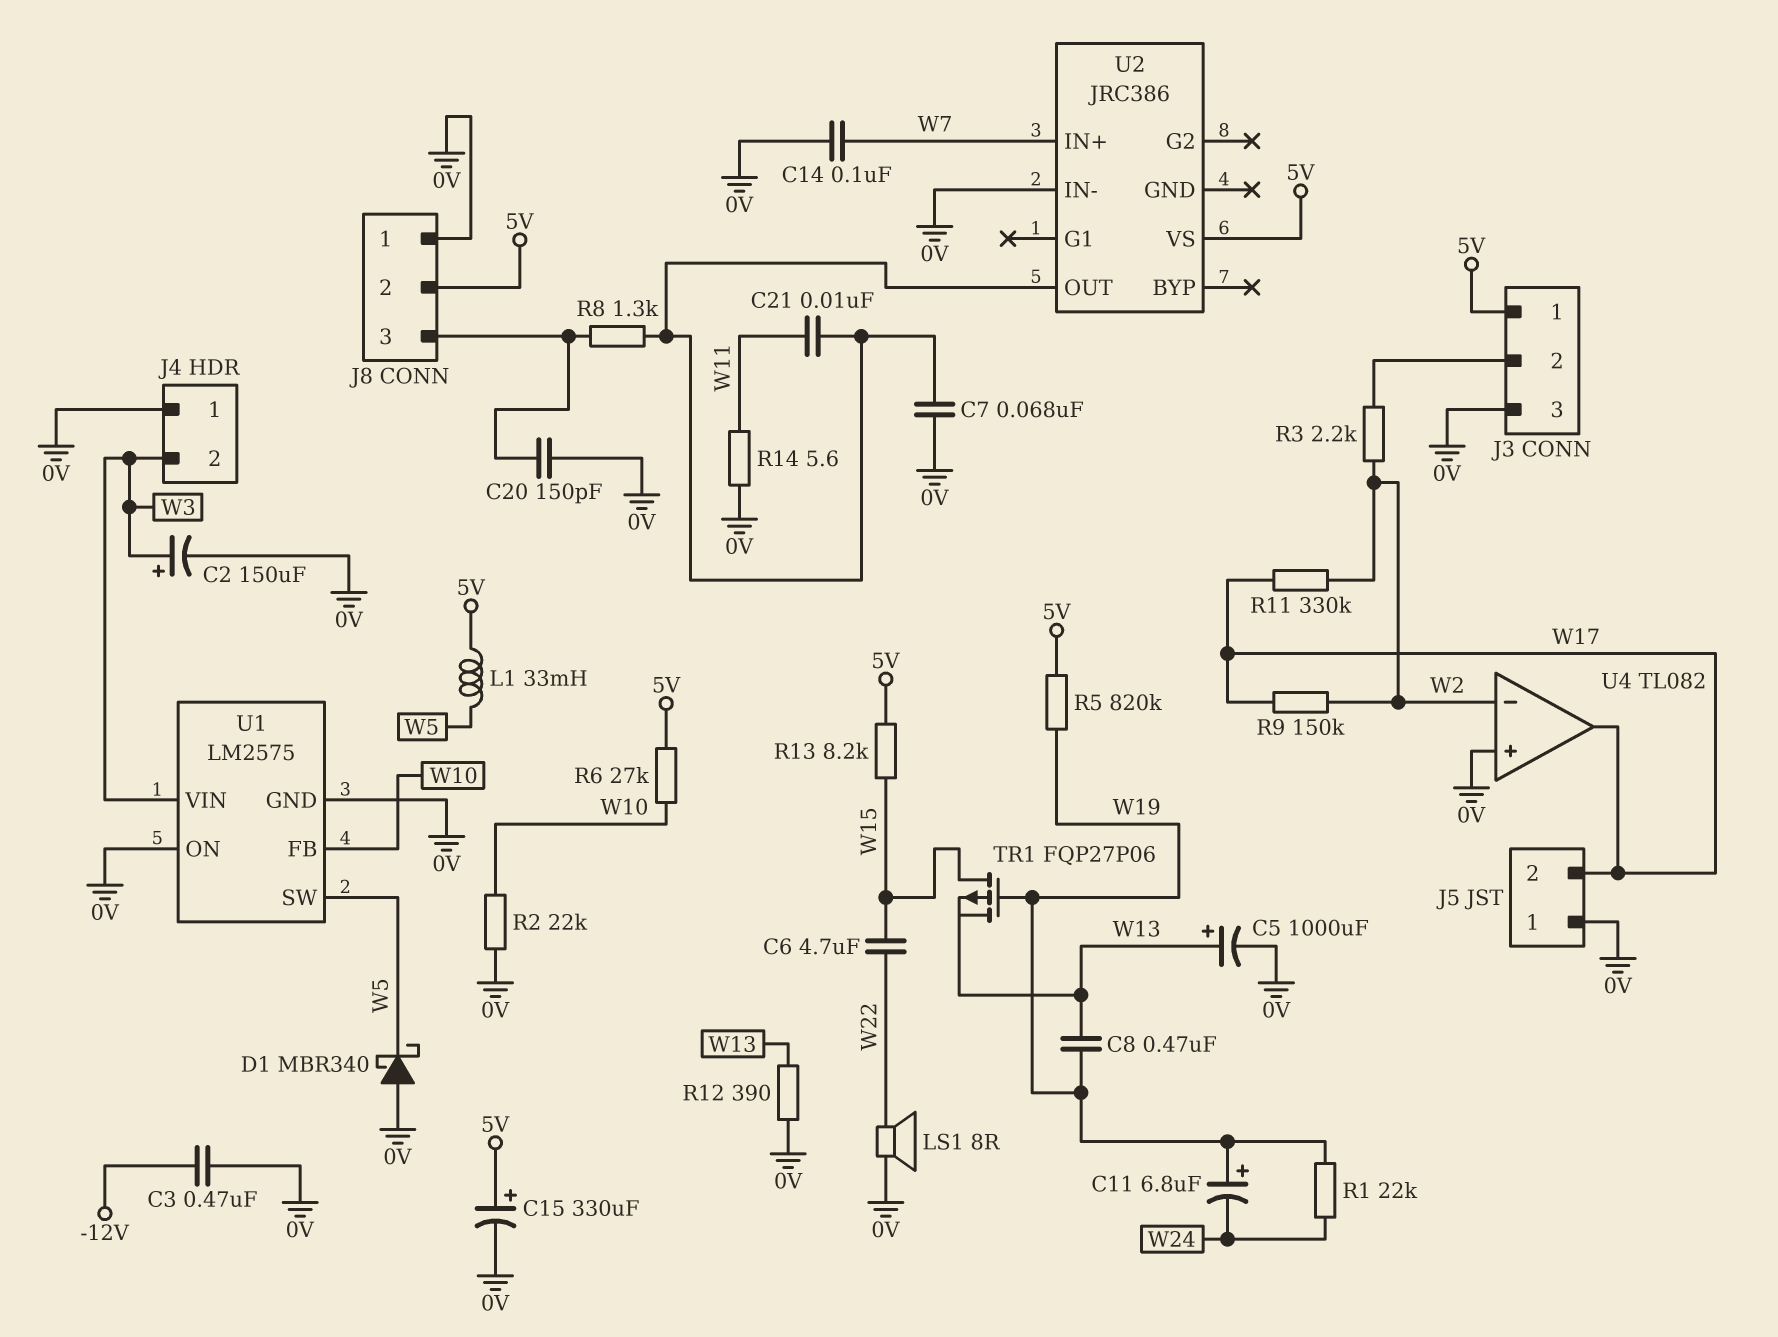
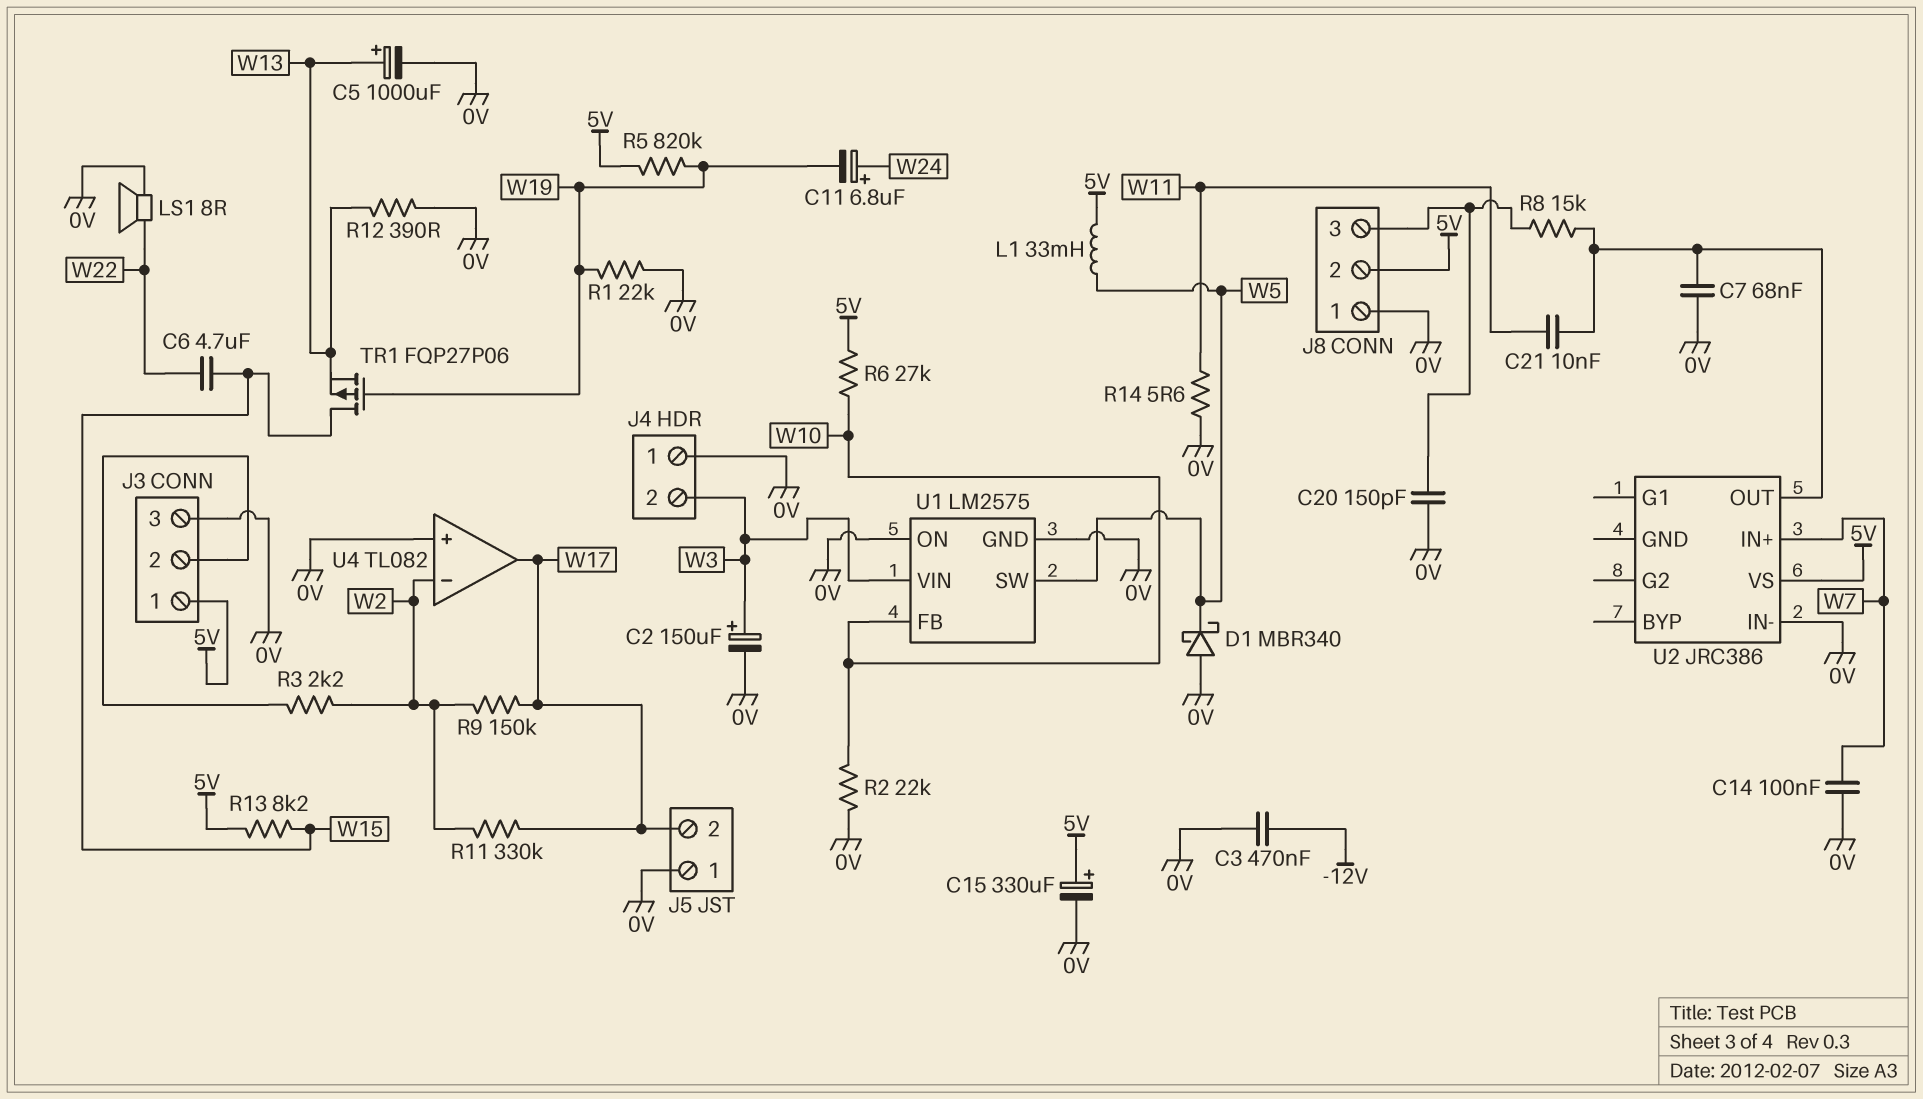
C8: 470nF (W13, W19) -> none
C11: 6.8uF (plus W19, minus W24) -> 6.8uF (plus W24, minus W19)
R1: 22k (W19, W24) -> 22k (0V, W19)
R8: 1.3k (J8/3, U2/OUT) -> 15k (J8/3, U2/OUT)

